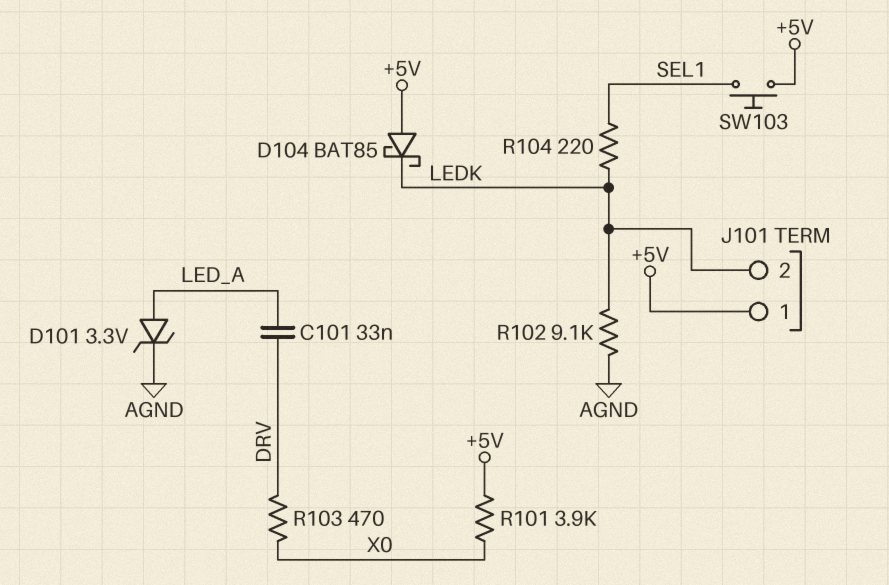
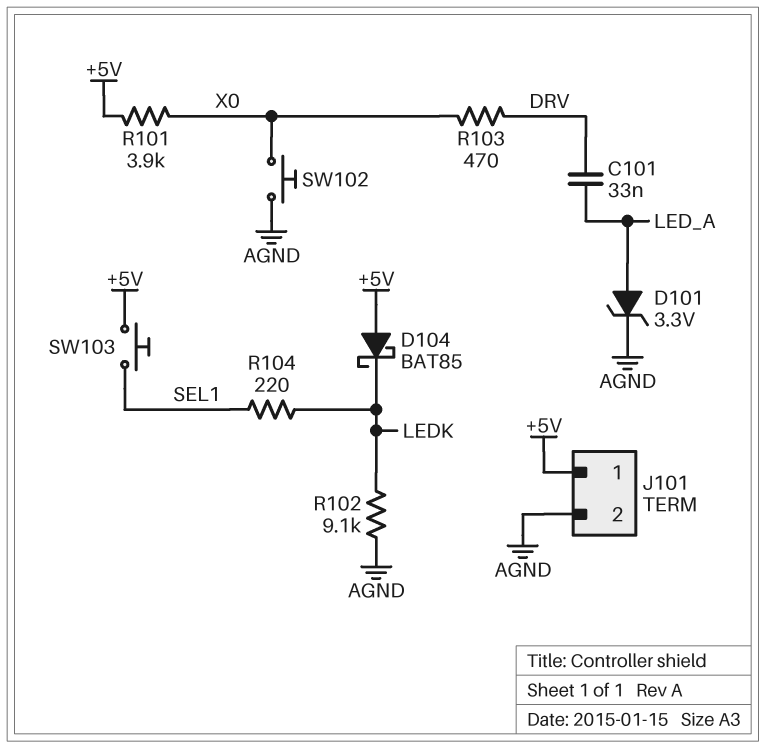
J101 pin 2: LEDK -> AGND
SW102: none -> button (AGND, X0)

